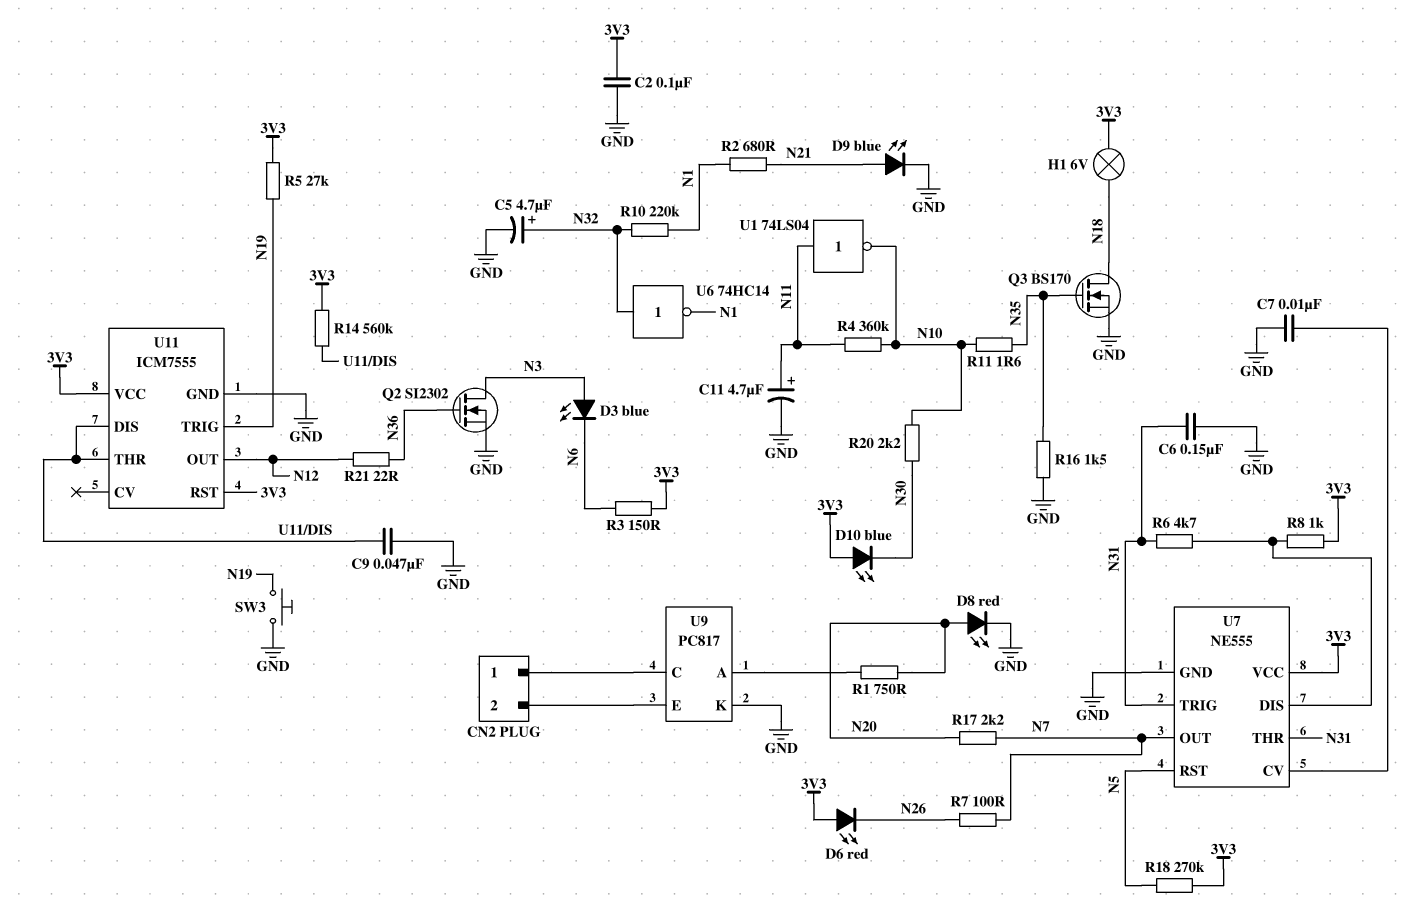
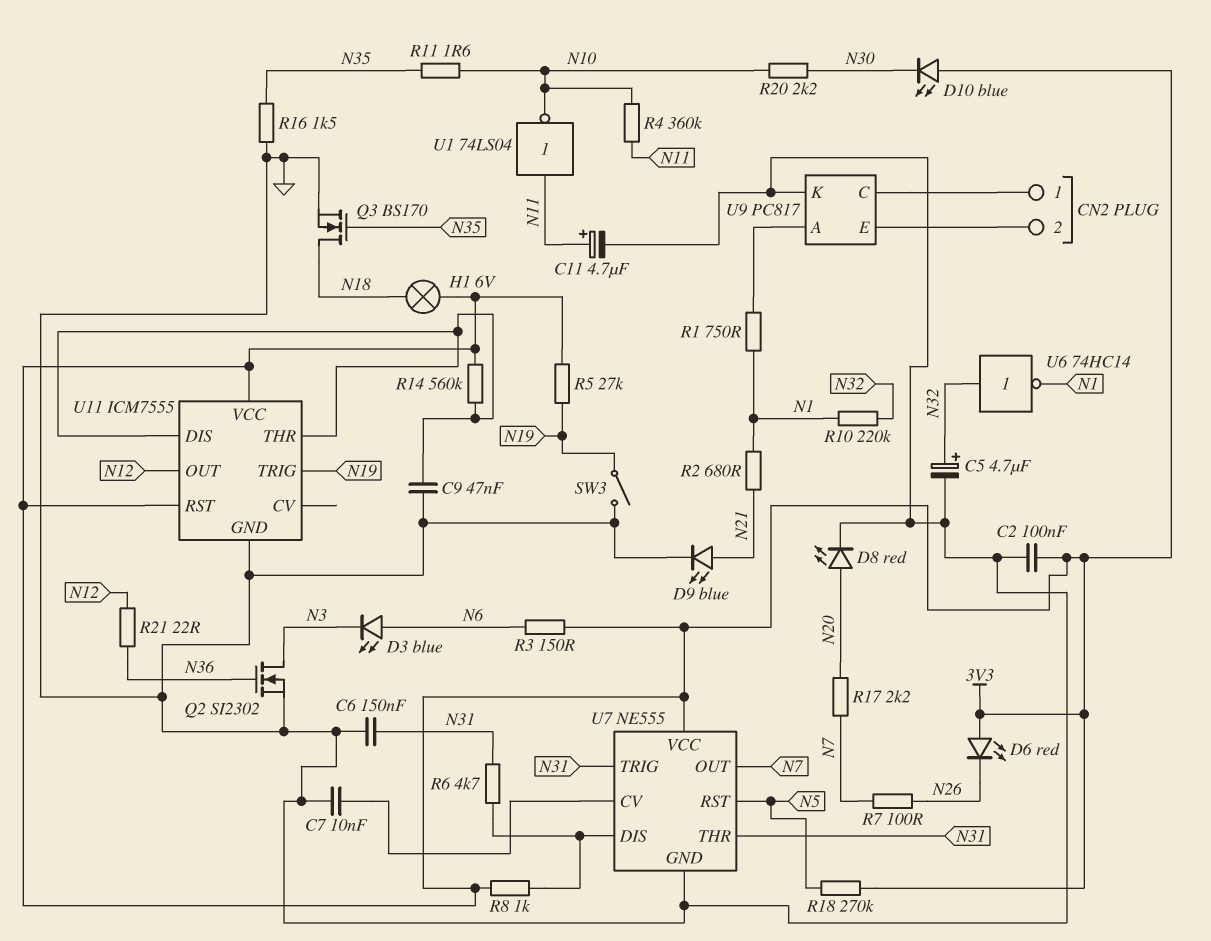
D3: LED blue (A N3, K N6) -> LED blue (A N6, K N3)
R1: 750 (N20, U9/A) -> 750 (N1, U9/A)
SW3: button (GND, N19) -> switch (GND, N19)

